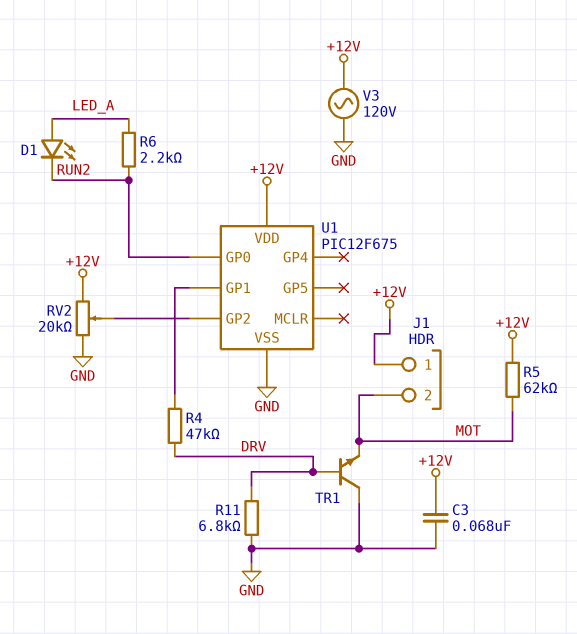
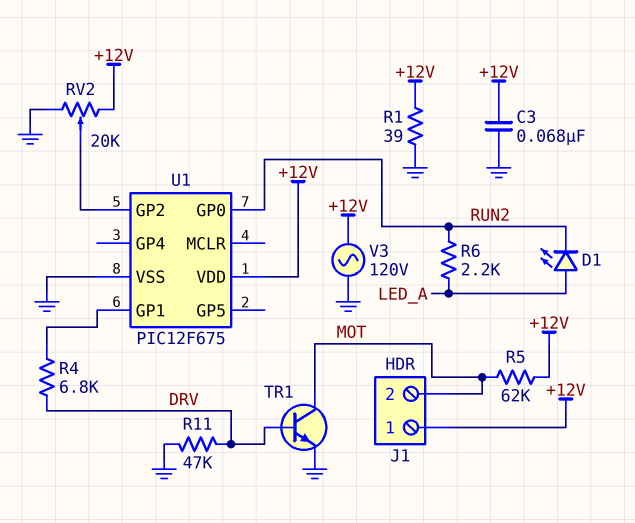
R1: none -> 39 (+12V, GND)
R4: 47k (DRV, U1/GP1) -> 6.8k (DRV, U1/GP1)
R11: 6.8k (DRV, GND) -> 47k (DRV, GND)
TR1: NPN (B DRV, C GND, E MOT) -> NPN (B DRV, C MOT, E GND)

